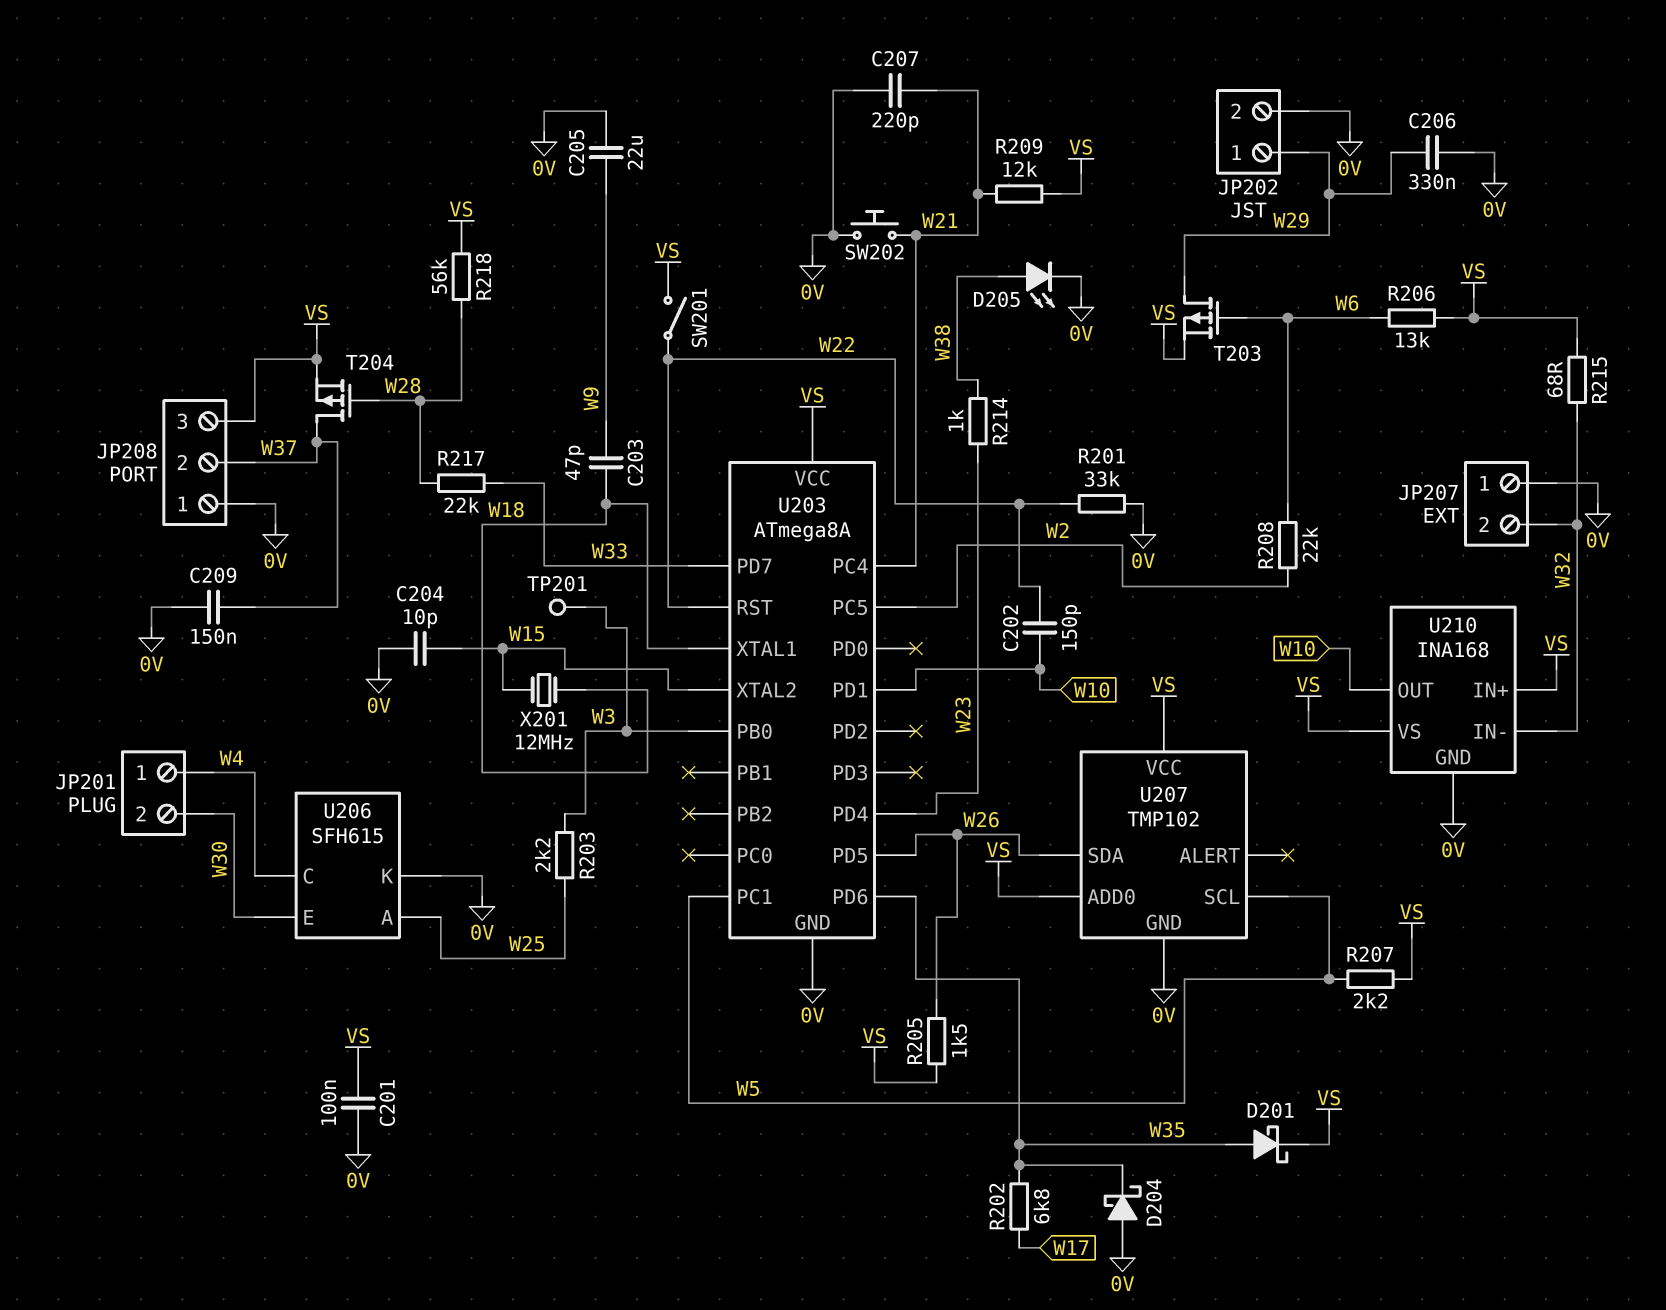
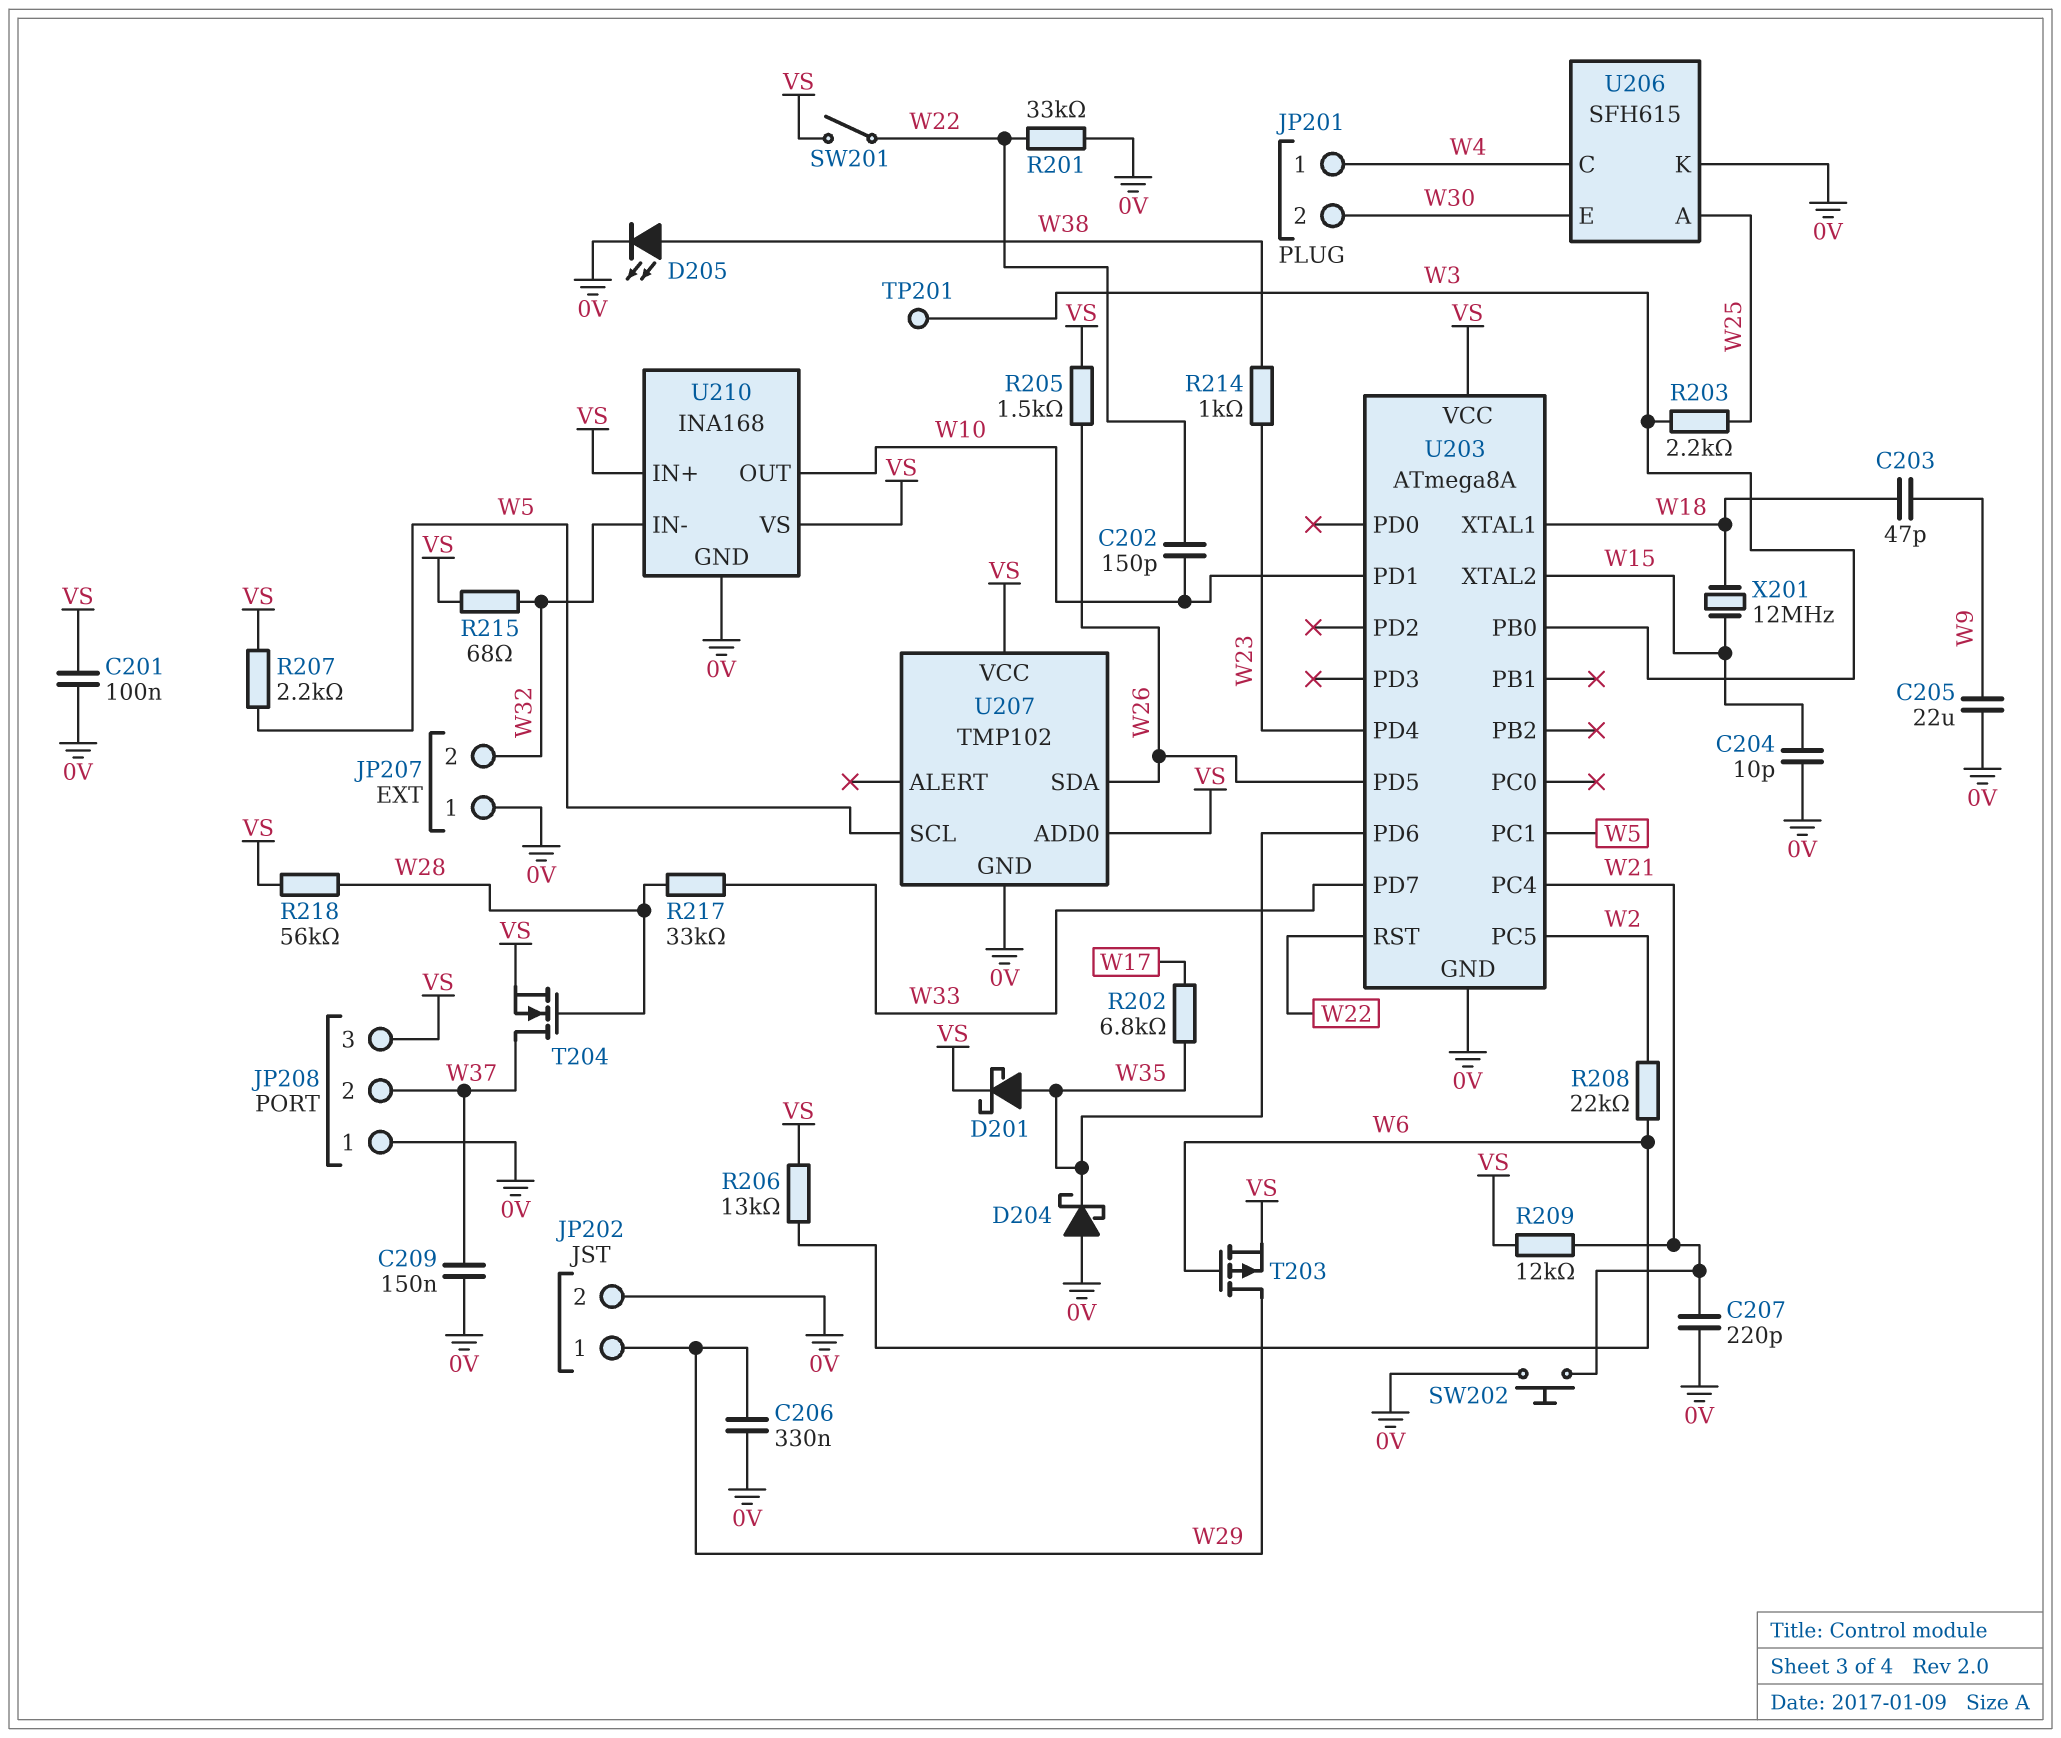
R217: 22k (W28, W33) -> 33k (W28, W33)
T204: PMOS (G W28, D W37, S VS) -> NMOS (G W28, D W37, S VS)

